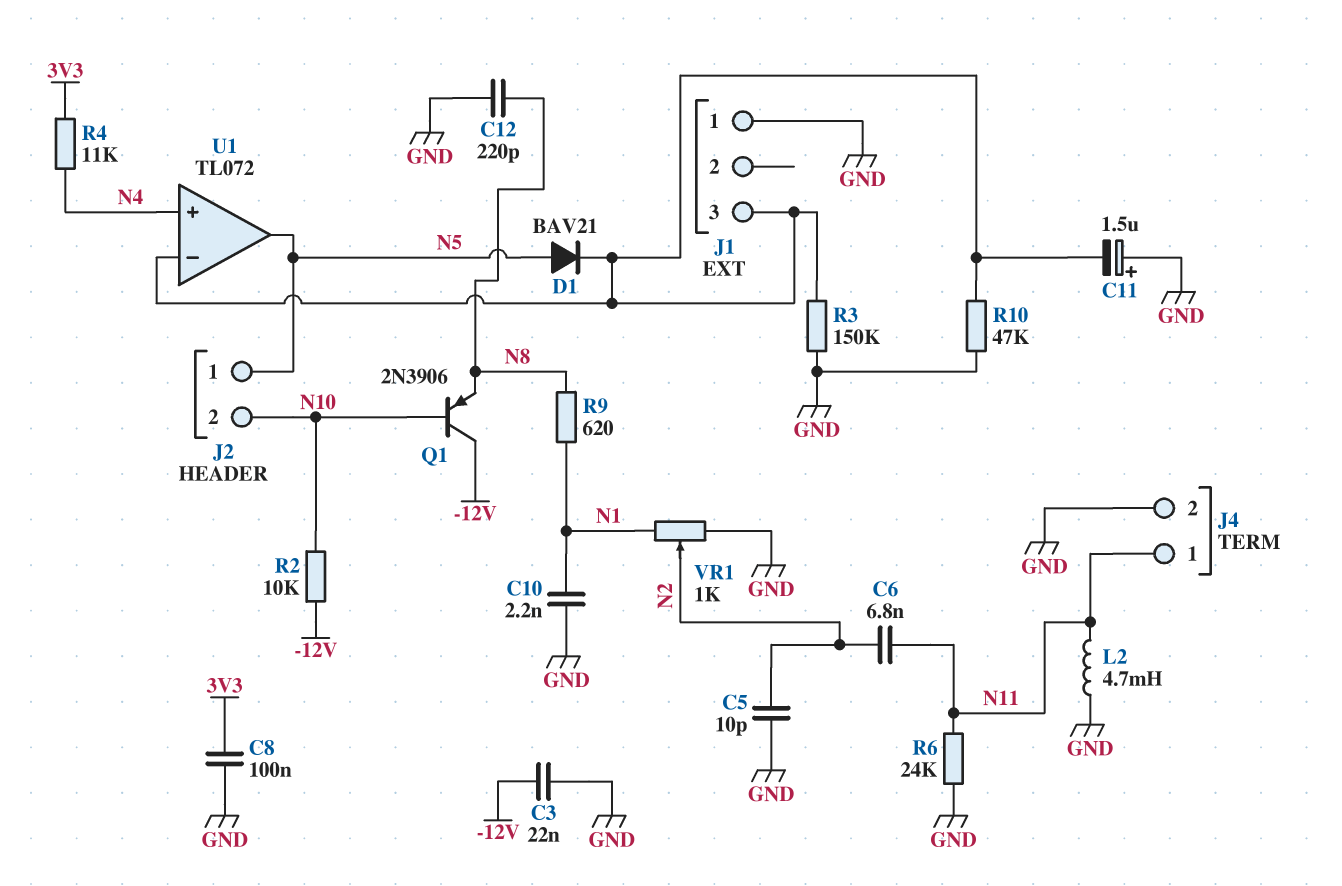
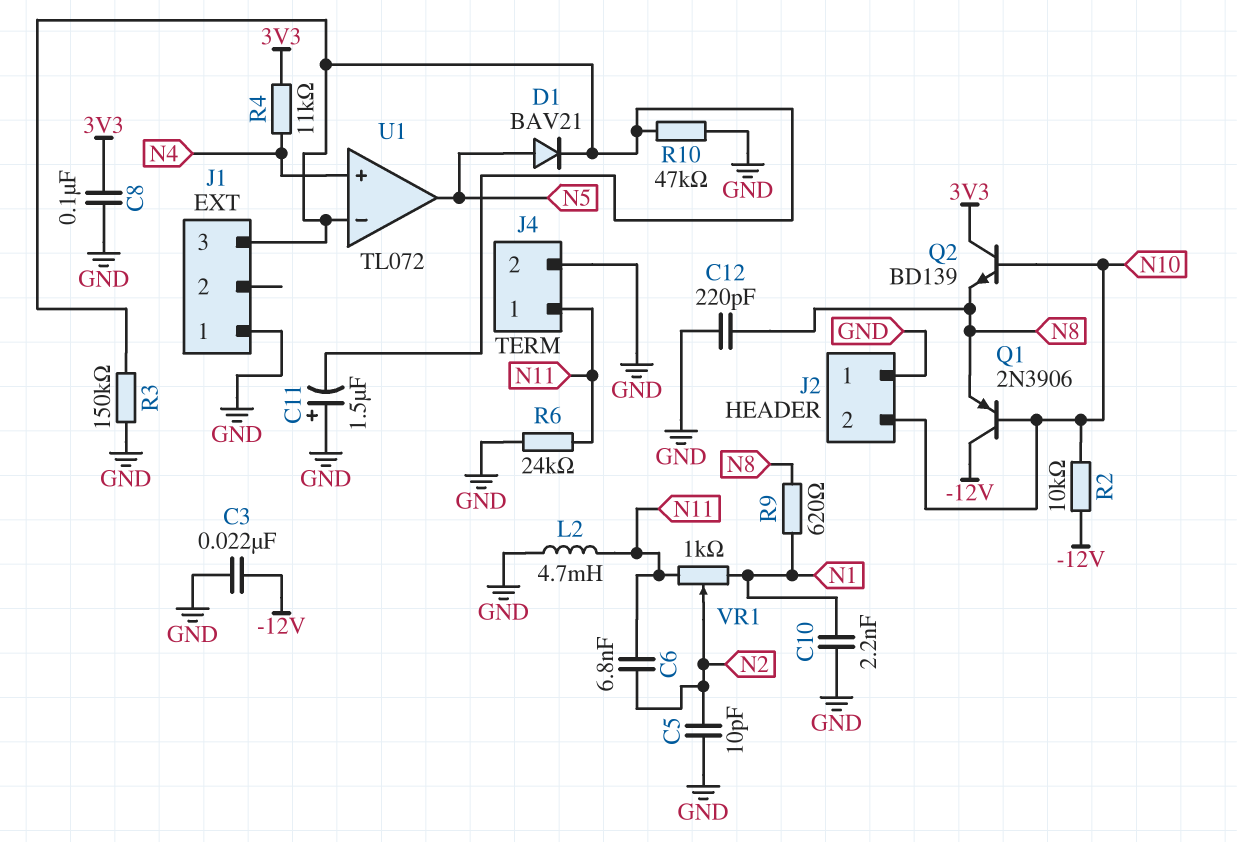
J2 pin 1: N5 -> GND
Q2: none -> NPN BD139 (B N10, C 3V3, E N8)
VR1: 1k (GND, N1, wiper N2) -> 1k (N1, N11, wiper N2)

